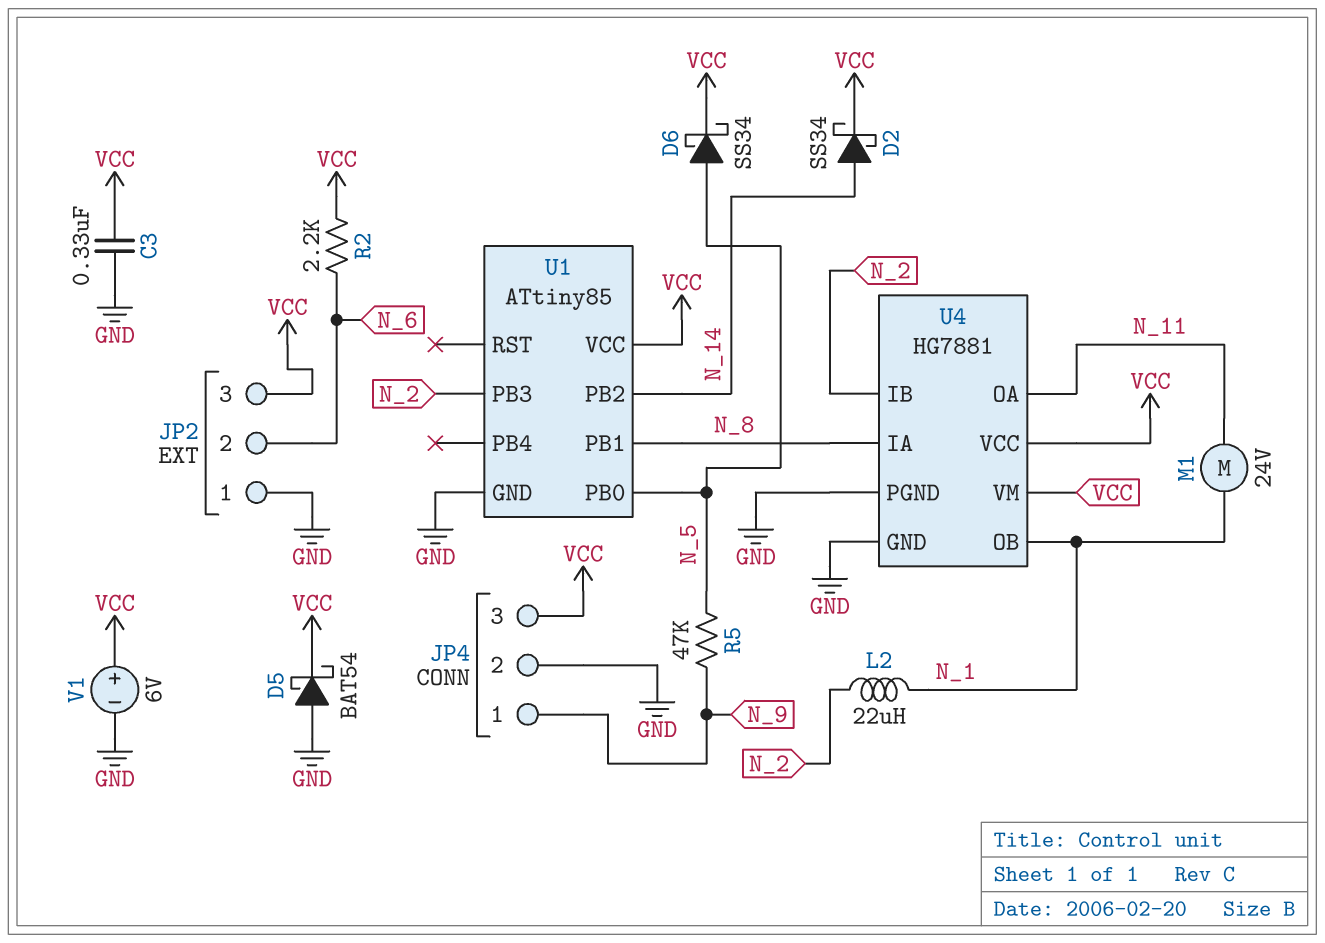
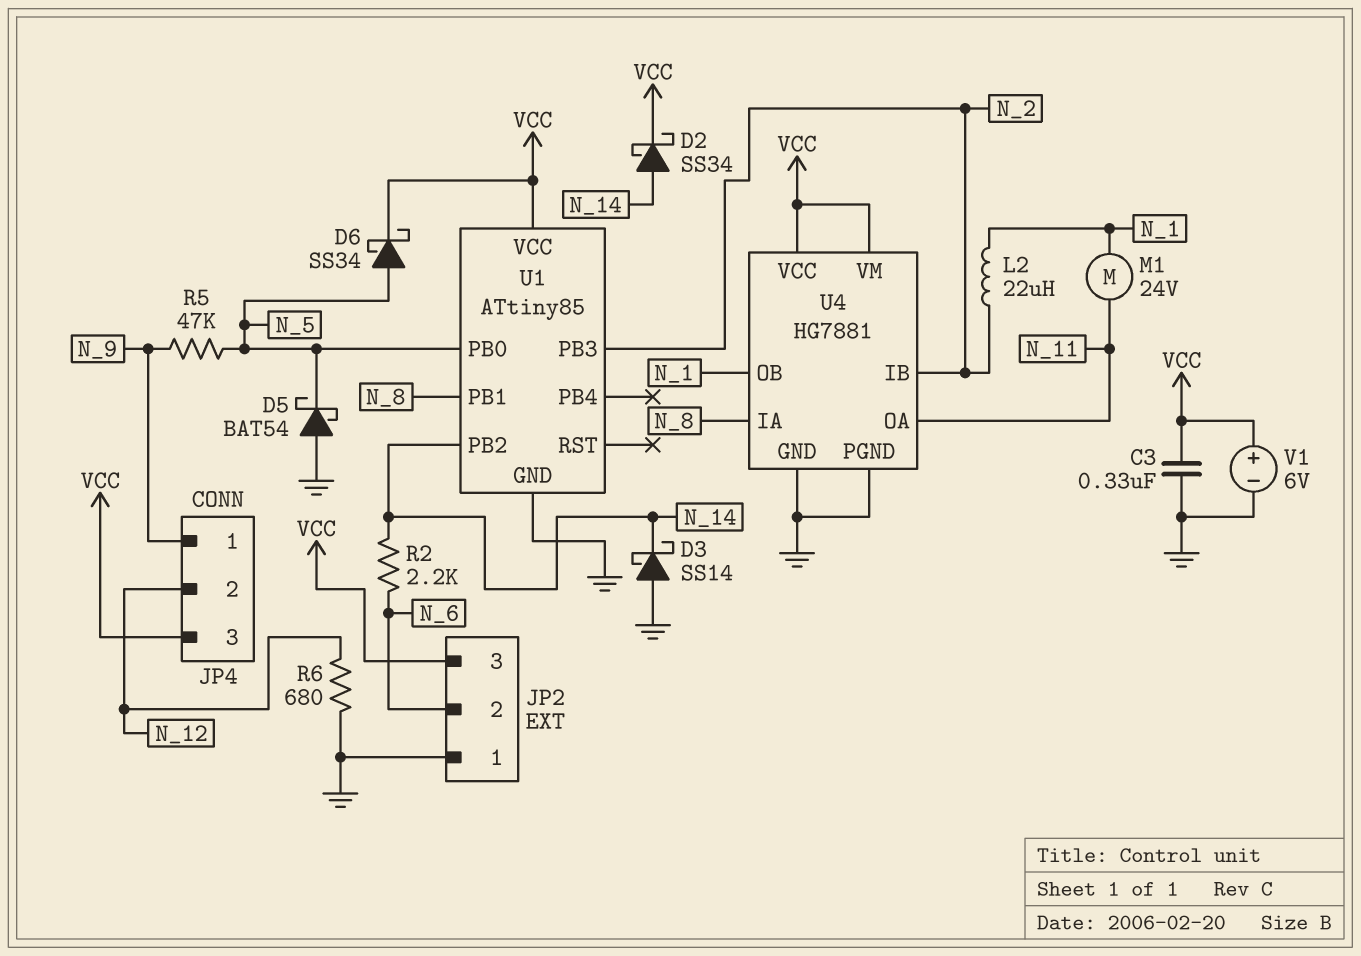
D3: none -> schottky SS14 (A GND, K N_14)
D5: schottky BAT54 (A GND, K VCC) -> schottky BAT54 (A GND, K N_5)
JP4 pin 2: GND -> N_12
R2: 2.2k (N_6, VCC) -> 2.2k (N_6, N_14)
R6: none -> 680 (GND, N_12)

